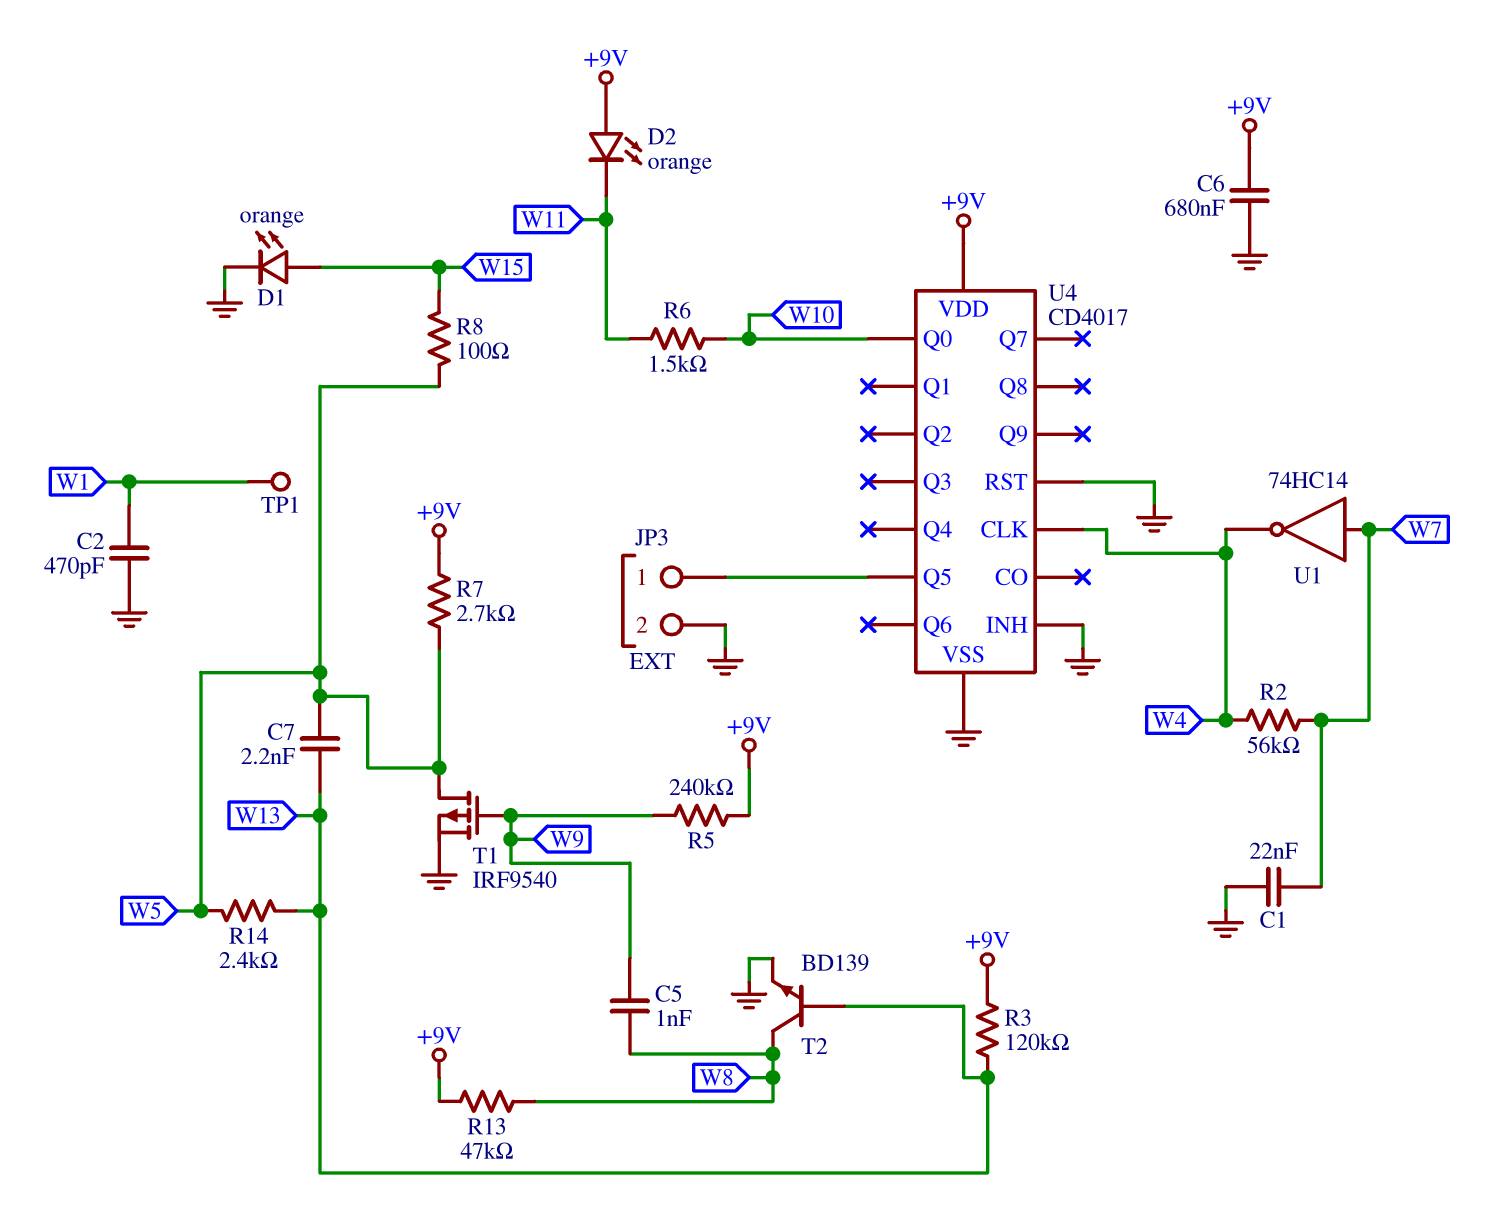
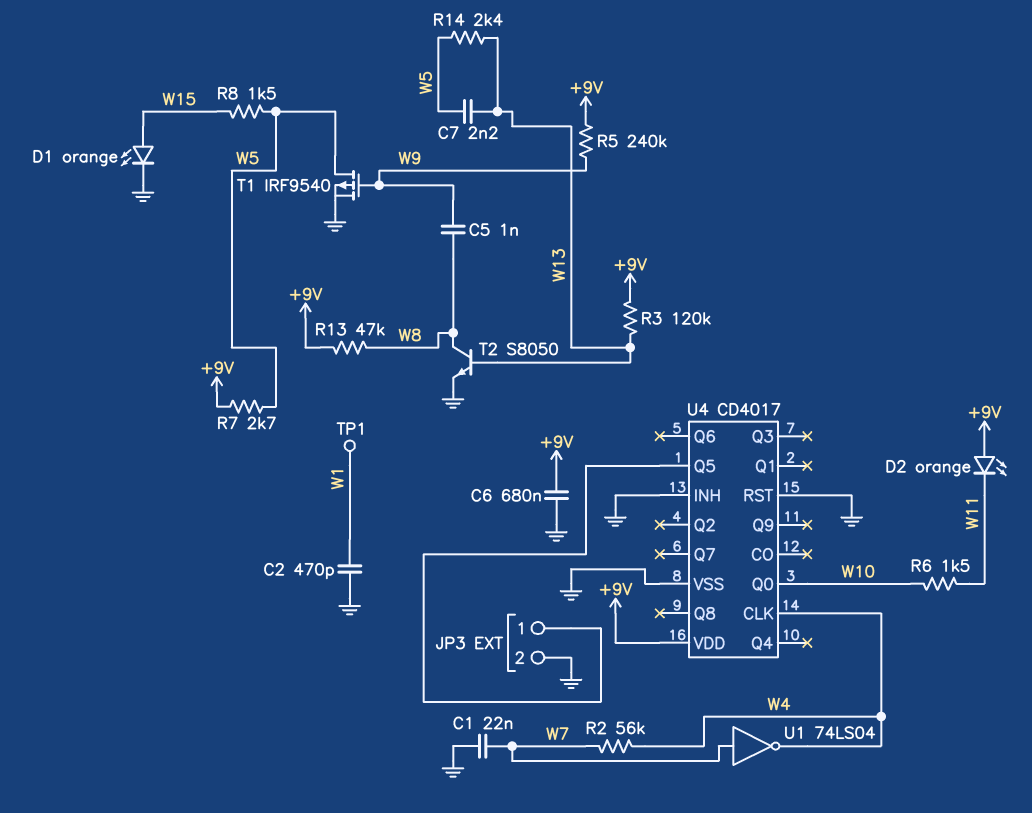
R8: 100 (W5, W15) -> 1.5k (W5, W15)
T2: NPN BD139 (B W13, C W8, E GND) -> NPN S8050 (B W13, C W8, E GND)
U1: NOT 74HC14 (in W7, out W4) -> NOT 74LS04 (in W7, out W4)

